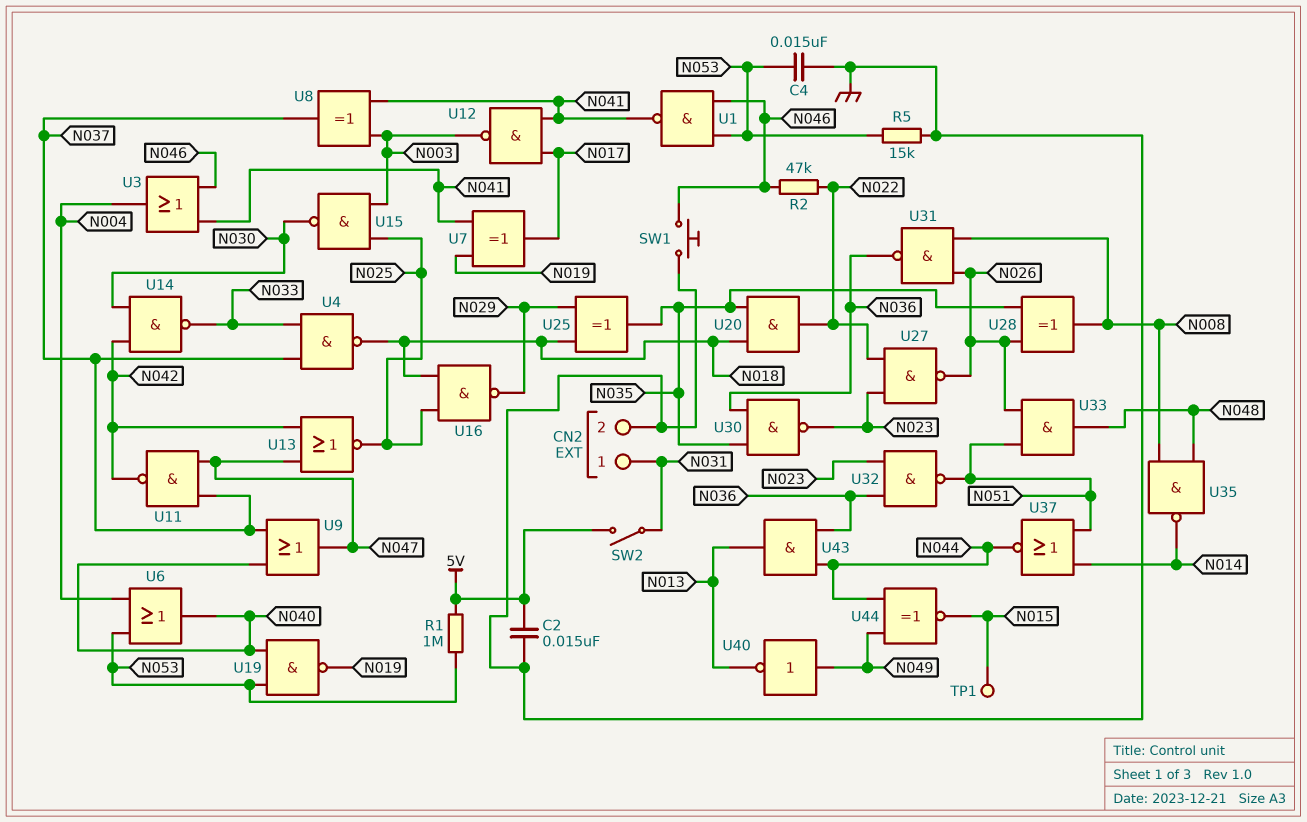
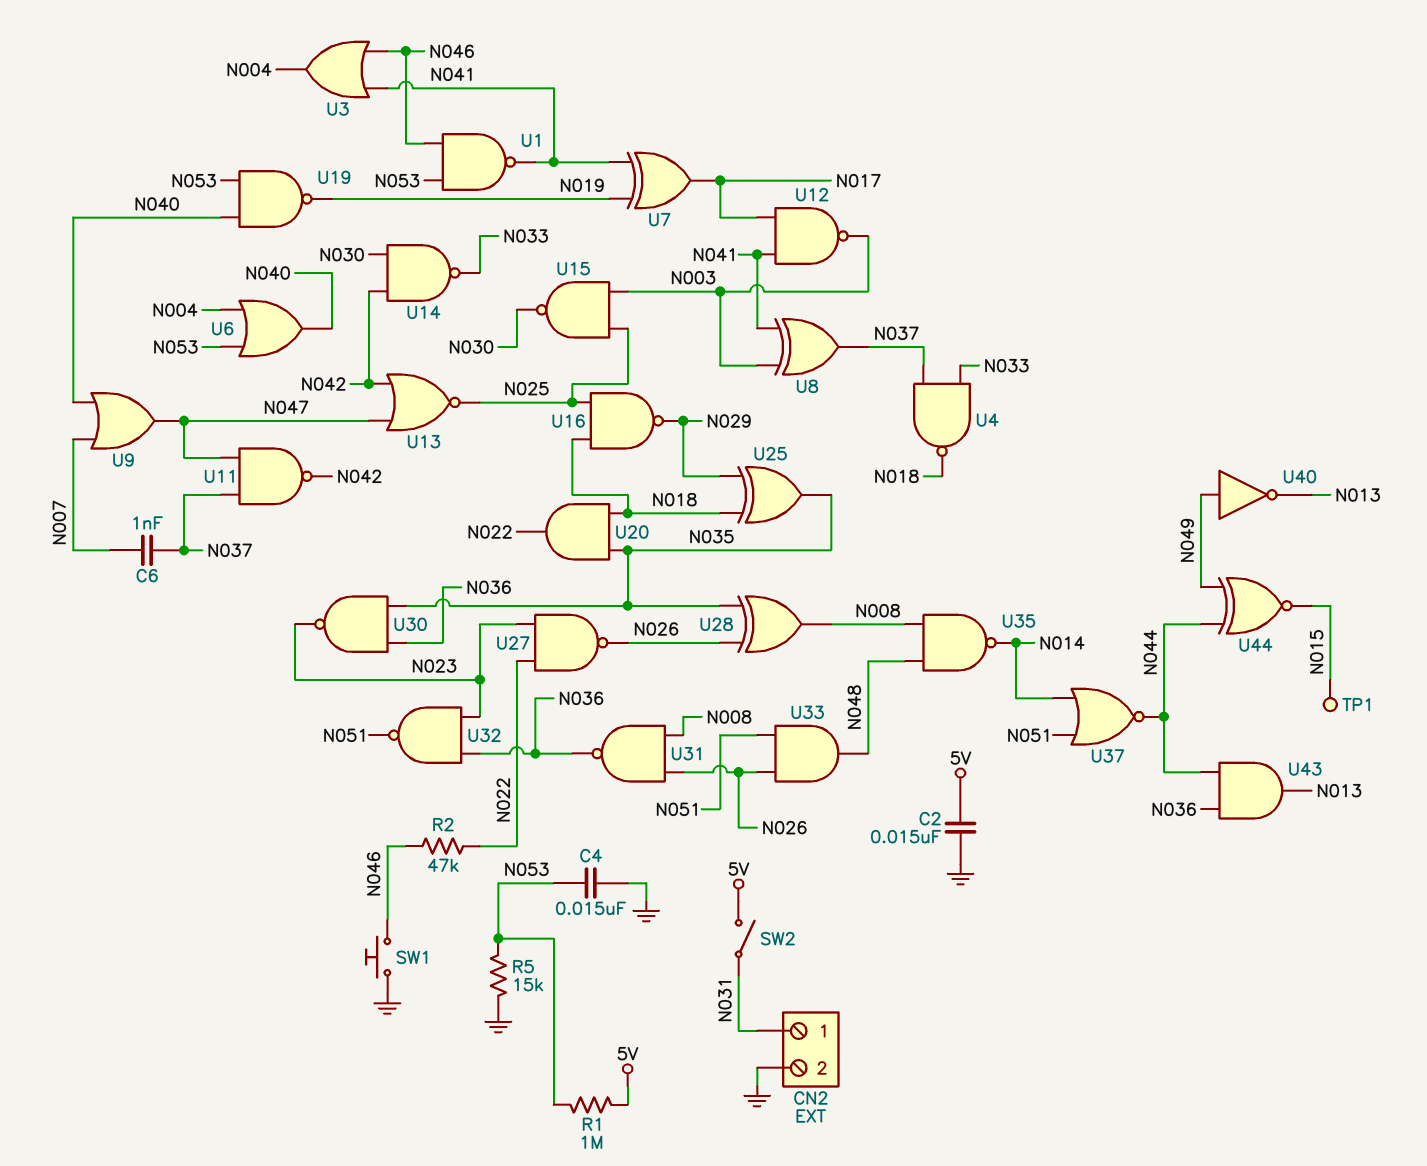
C6: none -> 1nF (N007, N037)
U9: OR (in N037, in N040, out N047) -> OR (in N007, in N040, out N047)

